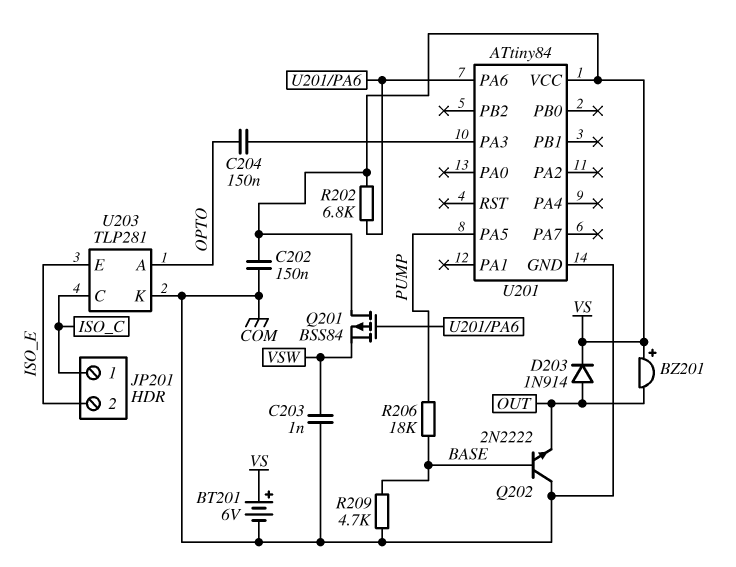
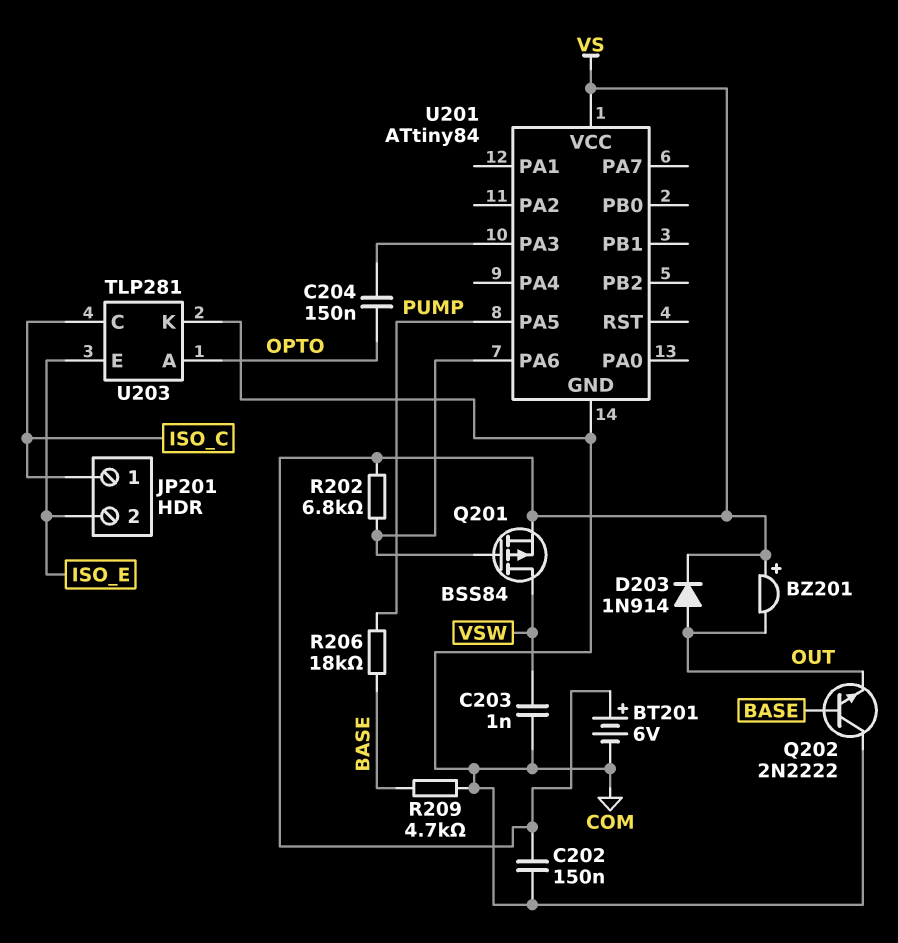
Q201: PMOS BSS84 (G U201/PA6, D VS, S VSW) -> PMOS BSS84 (G U201/PA6, D VSW, S VS)

